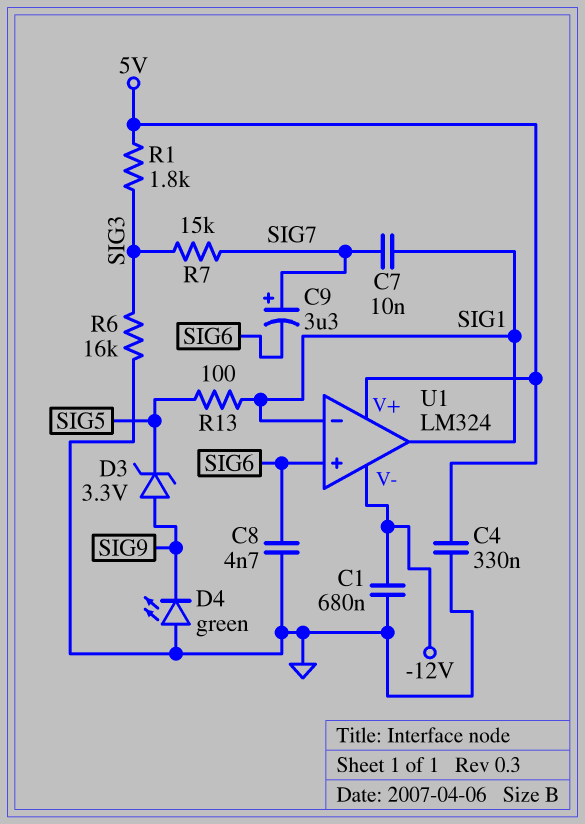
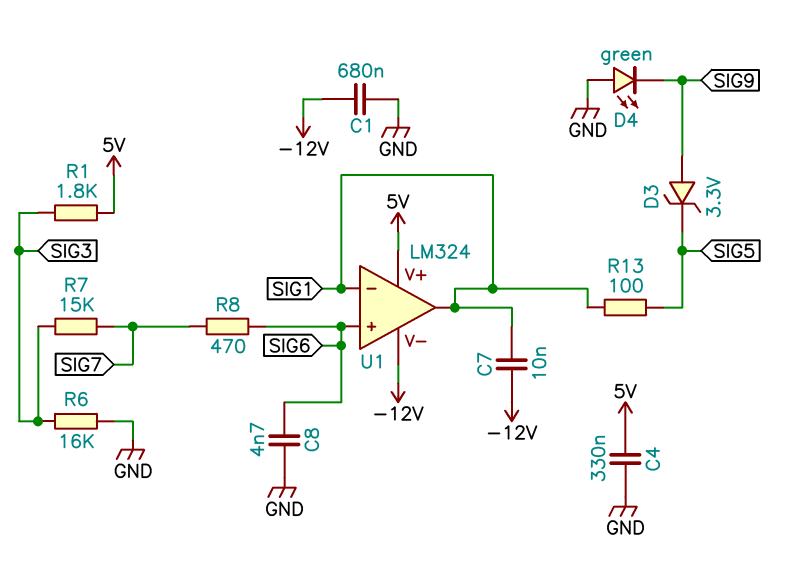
C7: 10nF (SIG1, SIG7) -> 10nF (-12V, SIG1)
C9: 3.3uF (plus SIG7, minus SIG6) -> none
R8: none -> 470 (SIG6, SIG7)

